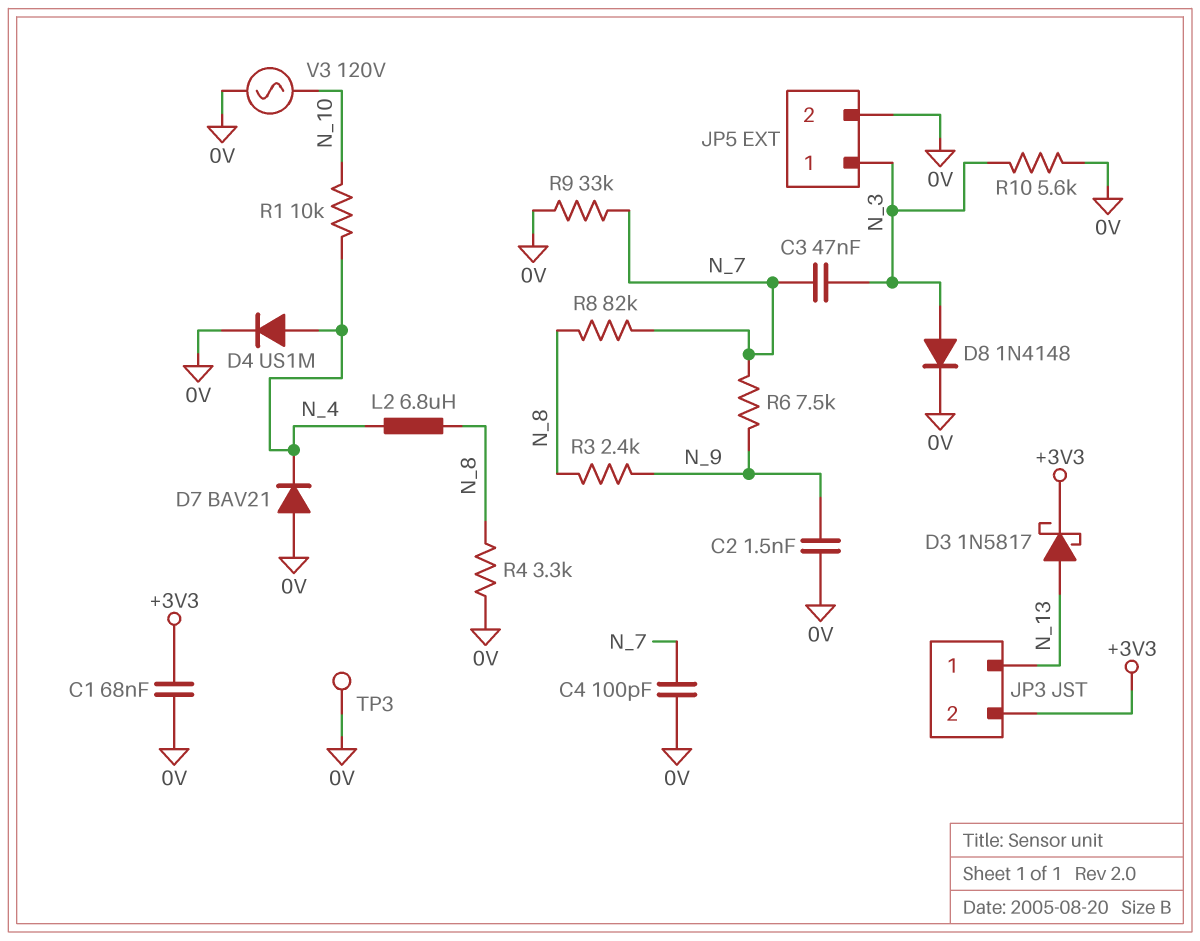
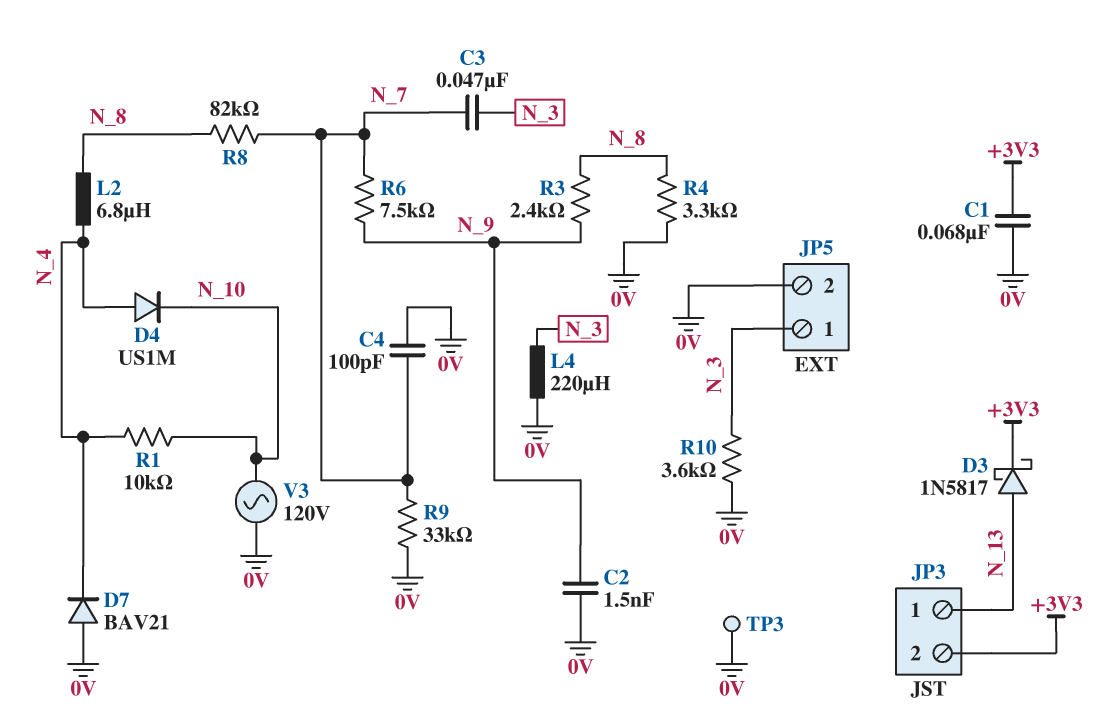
D4: diode US1M (A N_4, K 0V) -> diode US1M (A N_4, K N_10)
D8: diode 1N4148 (A N_3, K 0V) -> none
L4: none -> 220uH (0V, N_3)
R10: 5.6k (0V, N_3) -> 3.6k (0V, N_3)

